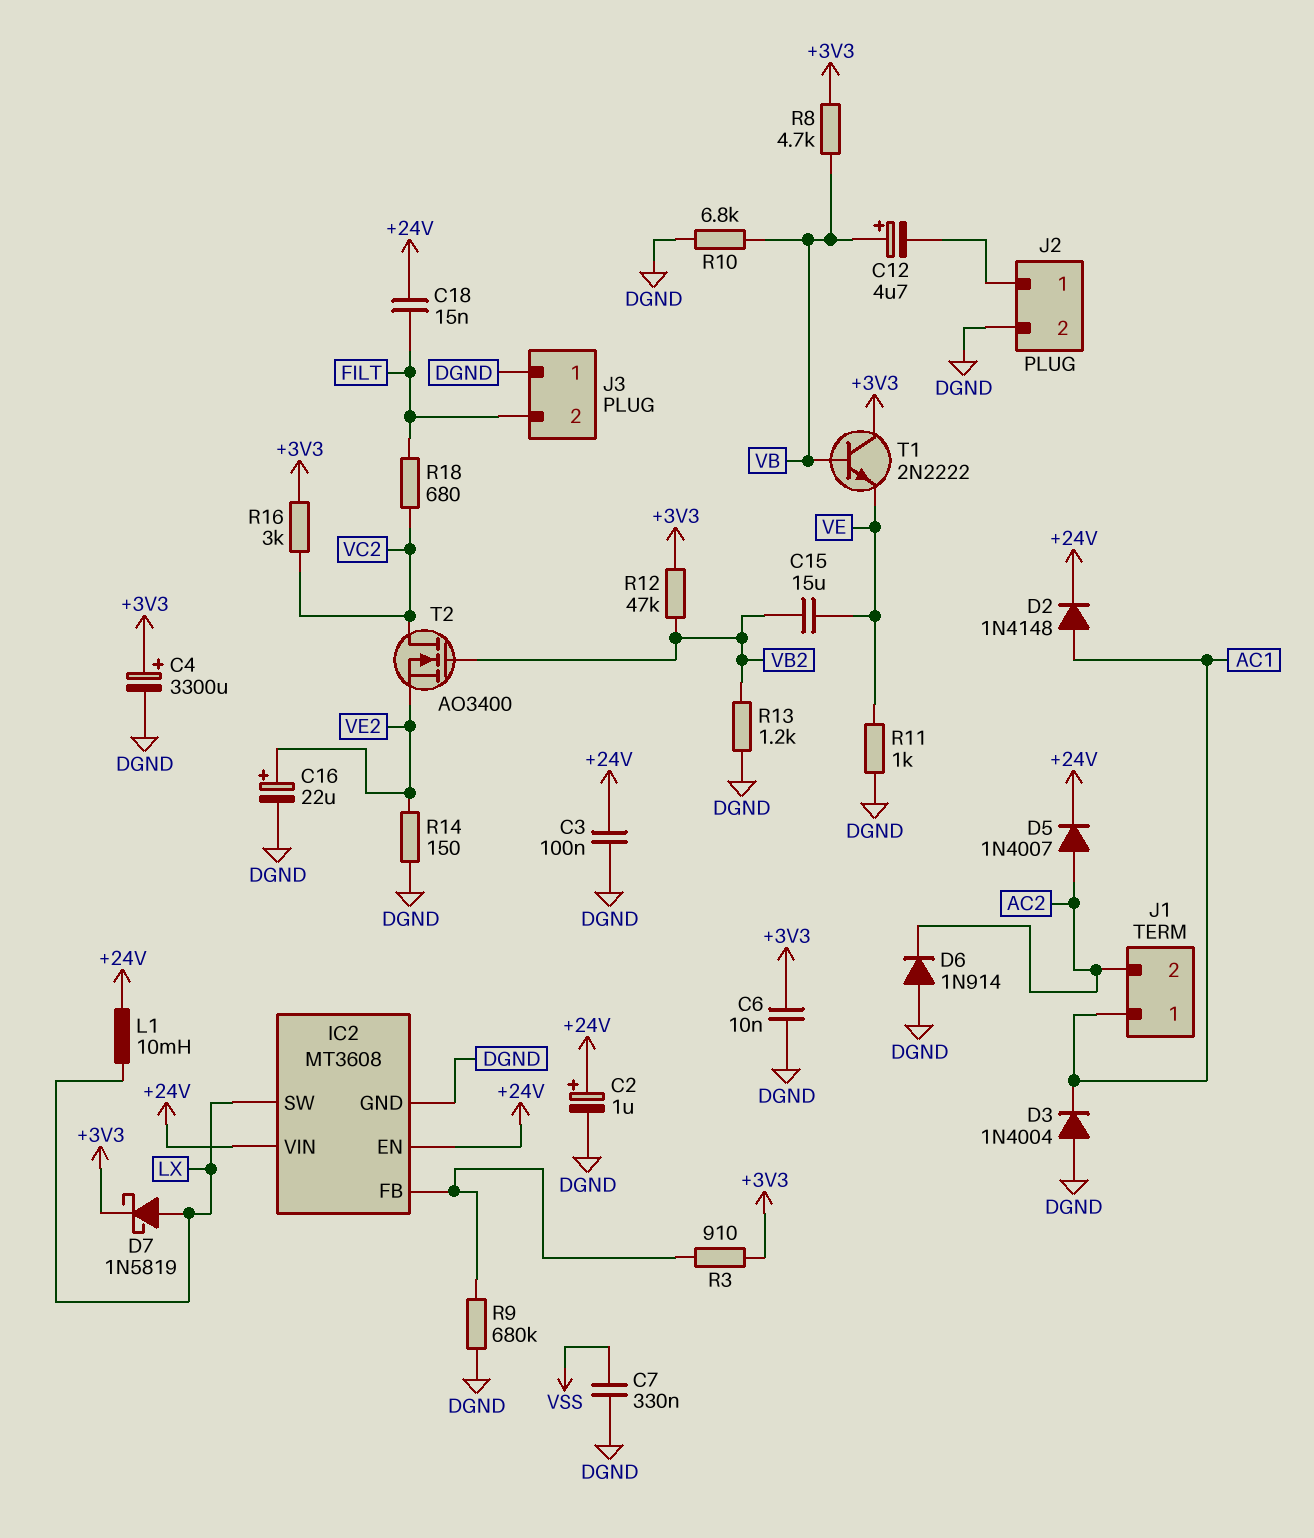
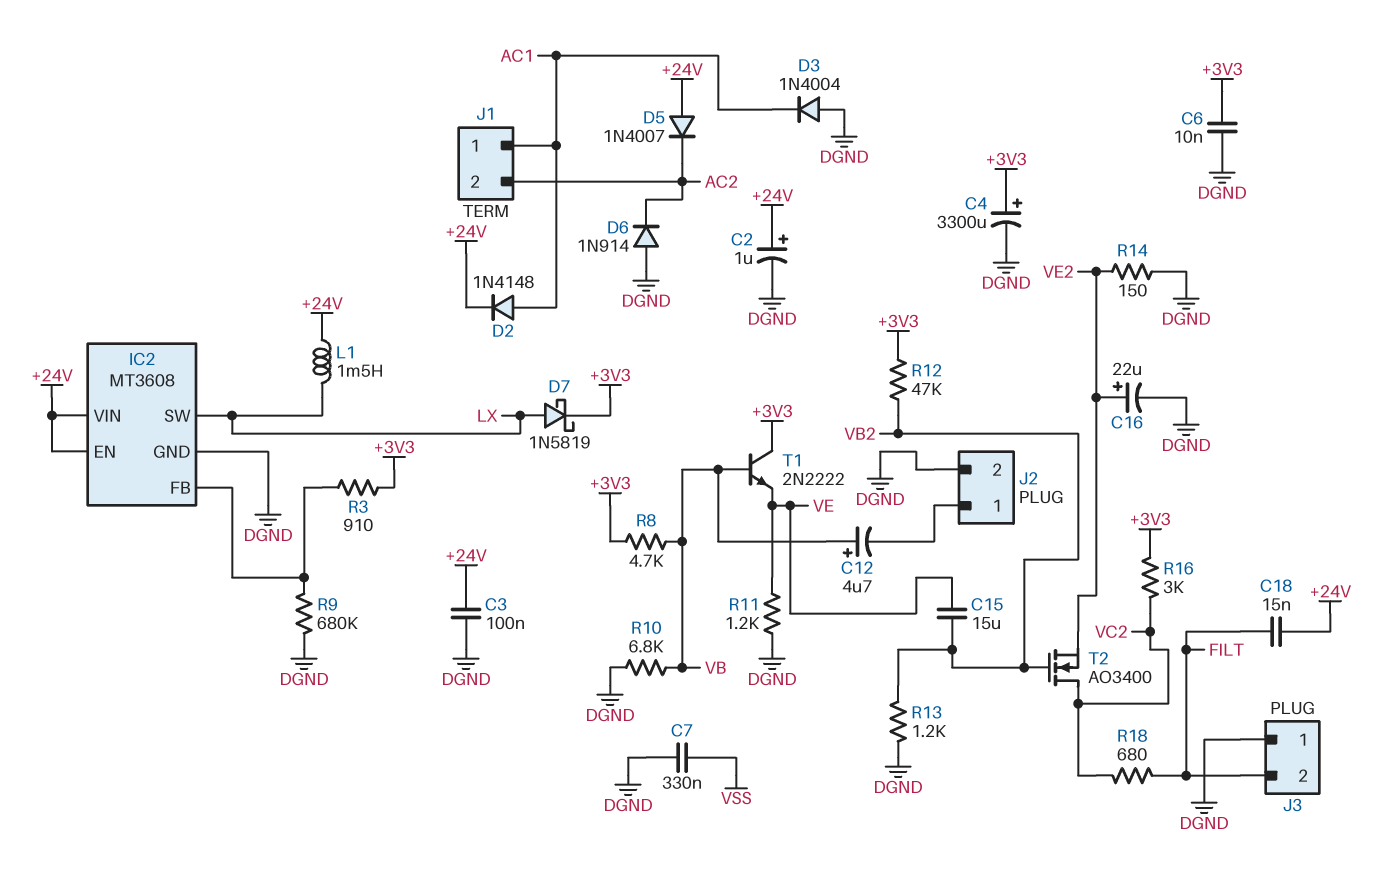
D5: diode 1N4007 (A AC2, K +24V) -> diode 1N4007 (A +24V, K AC2)
L1: 10mH (+24V, LX) -> 1.5mH (+24V, LX)
R11: 1k (DGND, VE) -> 1.2k (DGND, VE)

